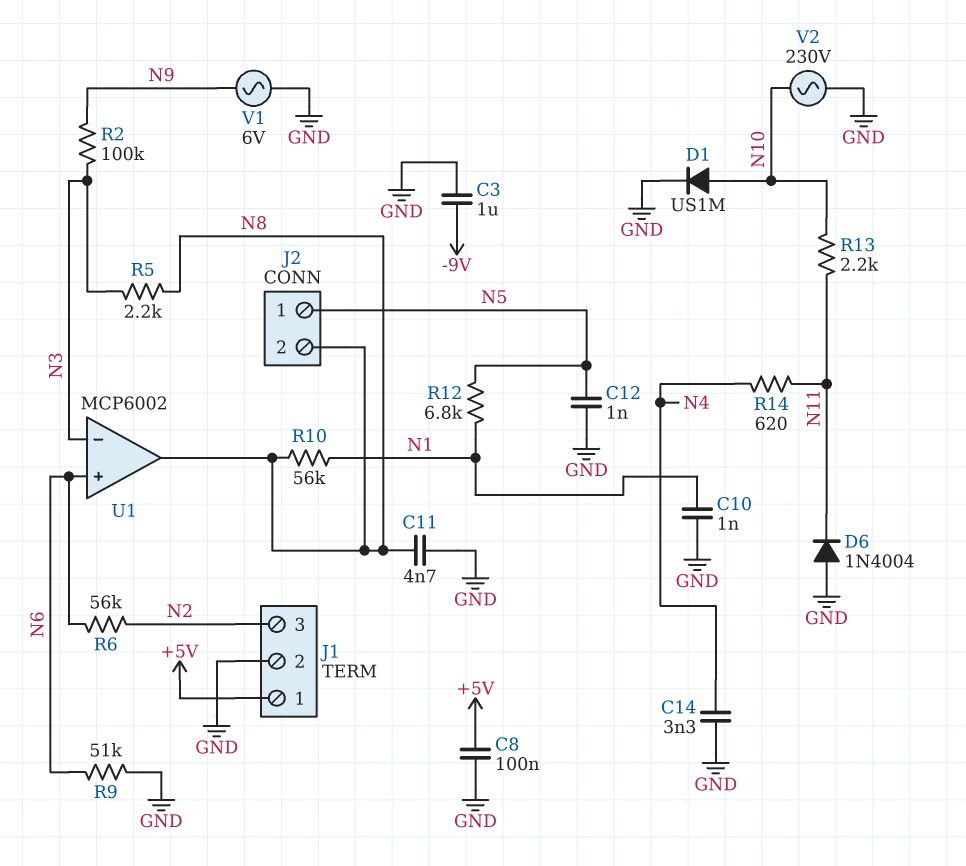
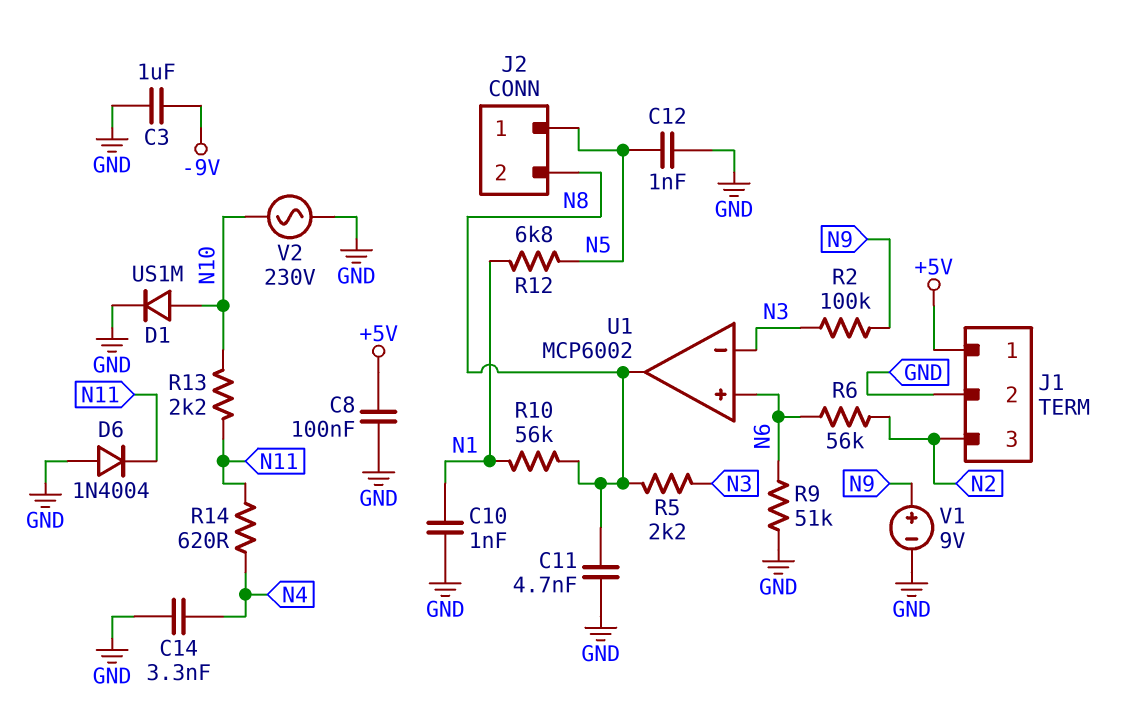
V1: AC 6V (GND, N9) -> 9V (plus N9, minus GND)

